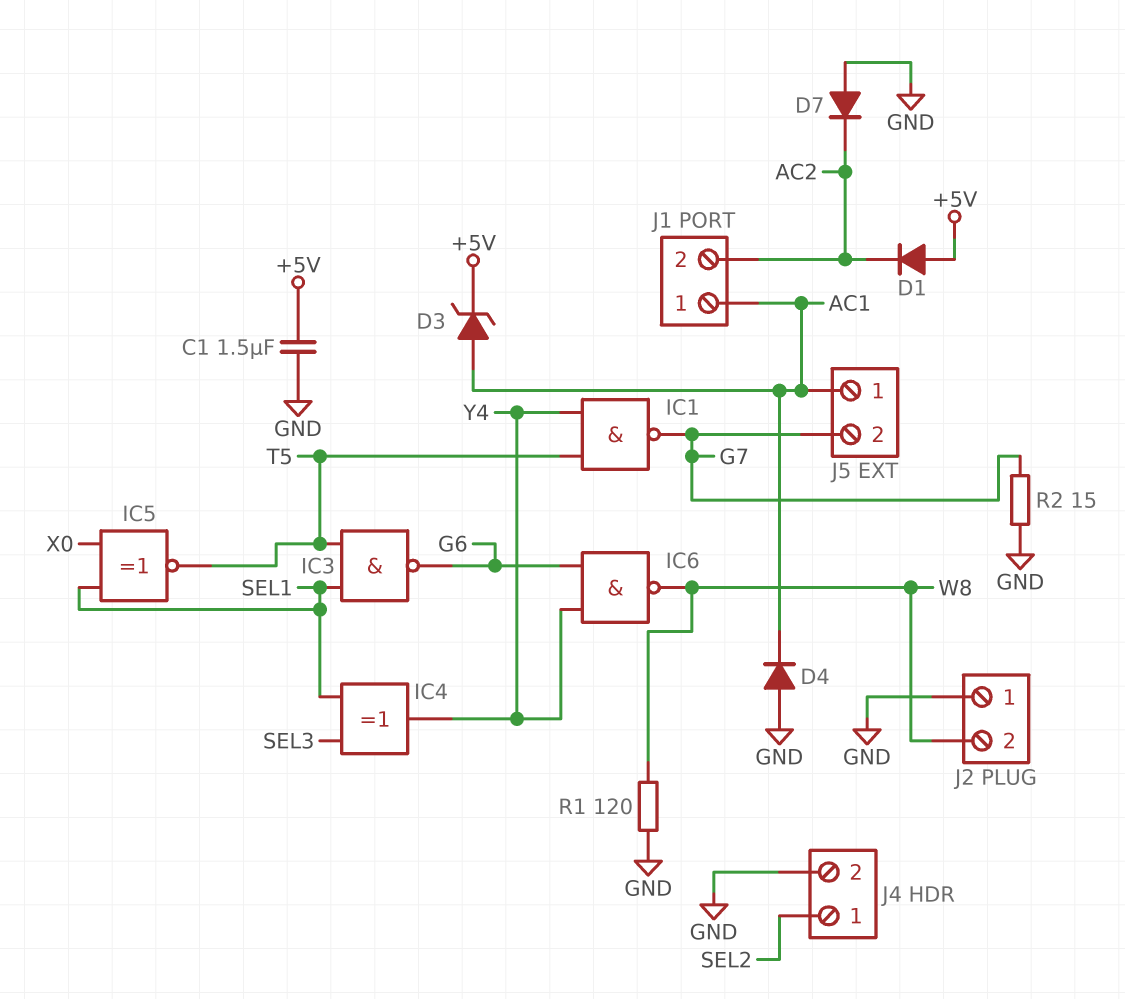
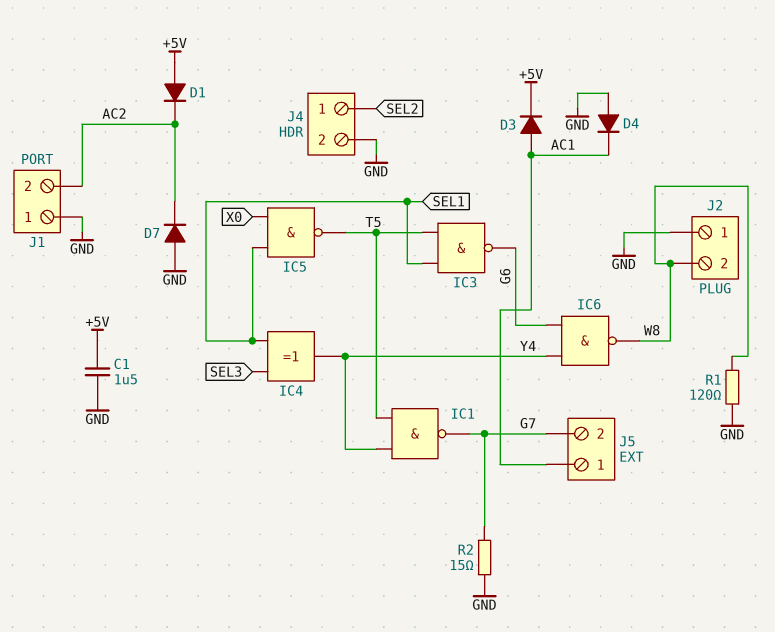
D3: zener (A AC1, K +5V) -> diode (A AC1, K +5V)
IC5: XNOR (in SEL1, in X0, out T5) -> NAND (in SEL1, in X0, out T5)
J1 pin 1: AC1 -> GND

